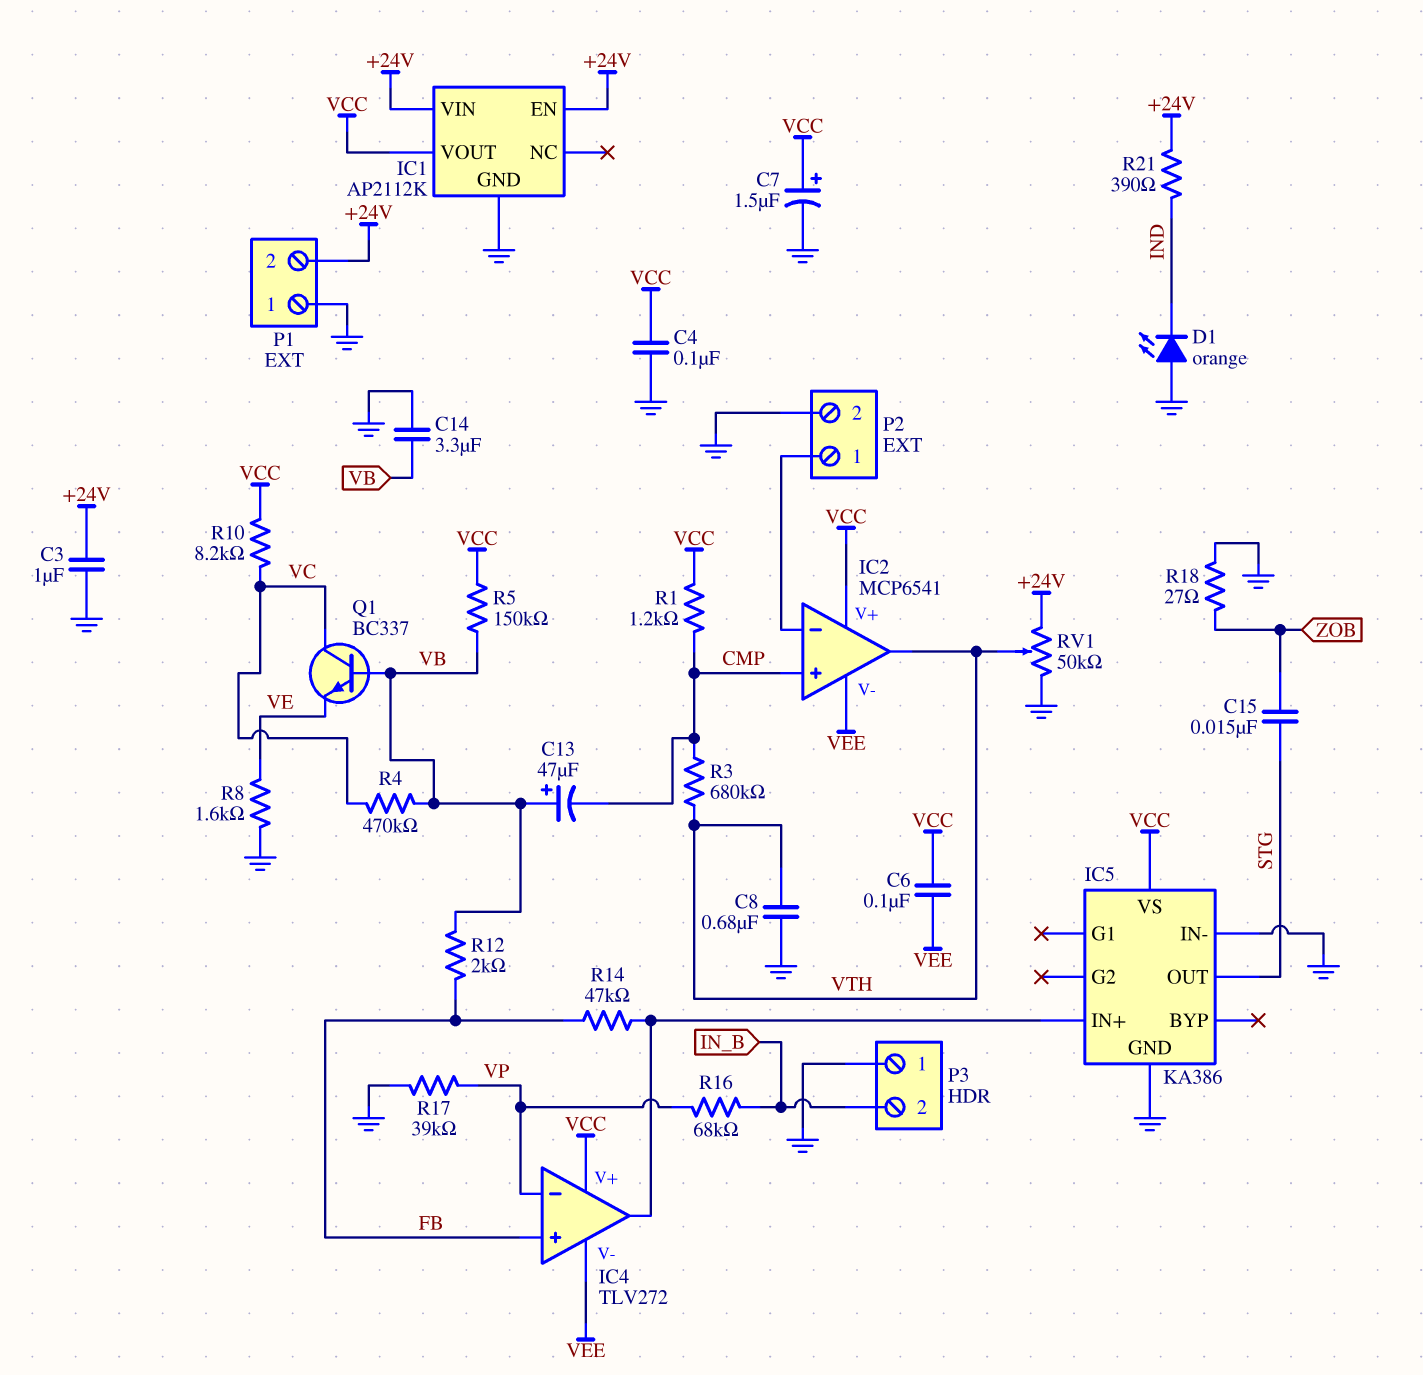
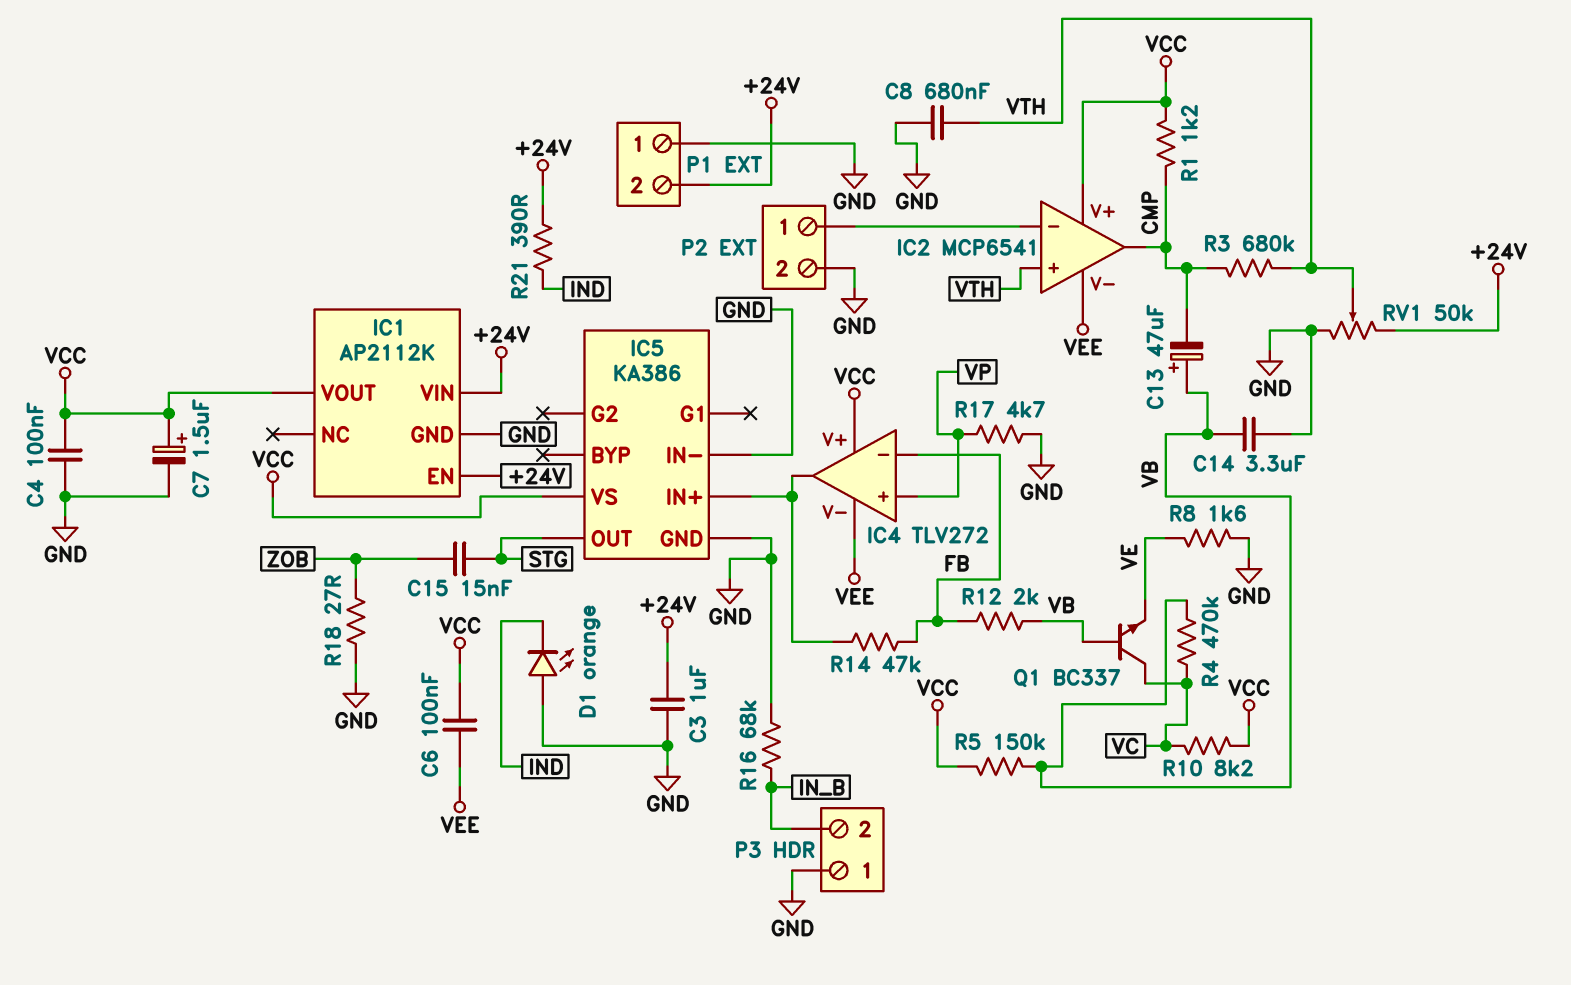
IC2 pin in+: CMP -> VTH
IC2 pin out: VTH -> CMP
IC4 pin in+: FB -> VP
IC4 pin in-: VP -> FB
R16: 68k (IN_B, VP) -> 68k (GND, IN_B)
R17: 39k (GND, VP) -> 4.7k (GND, VP)

